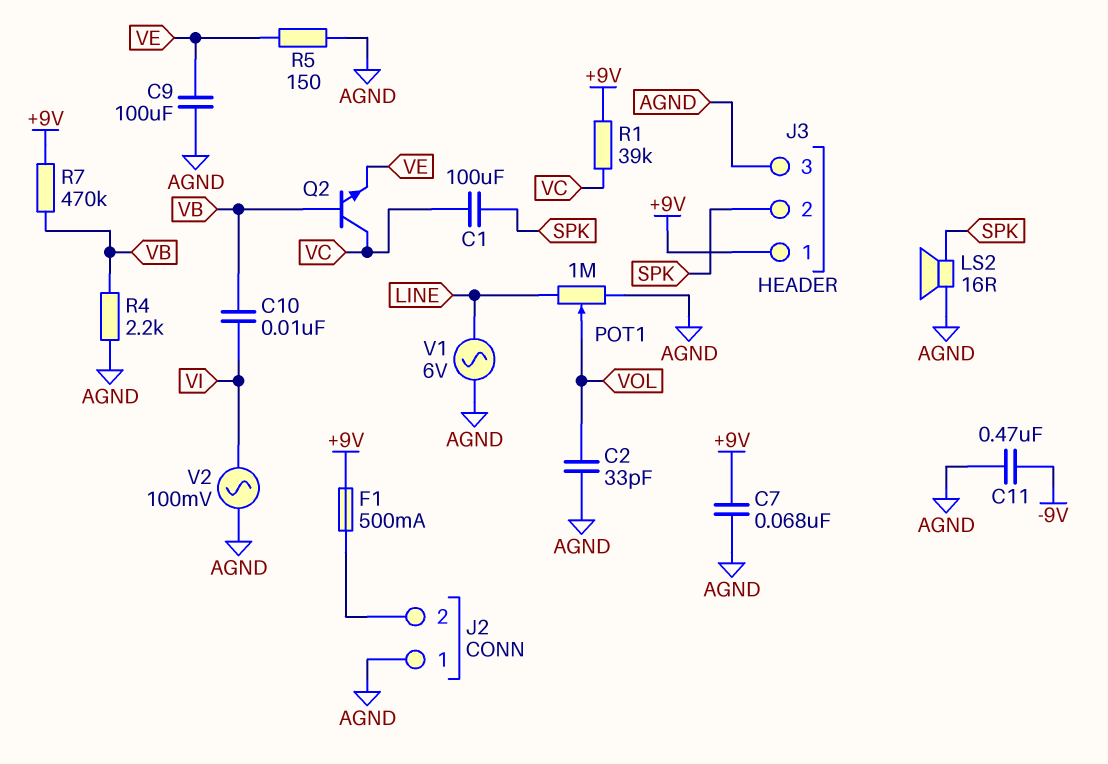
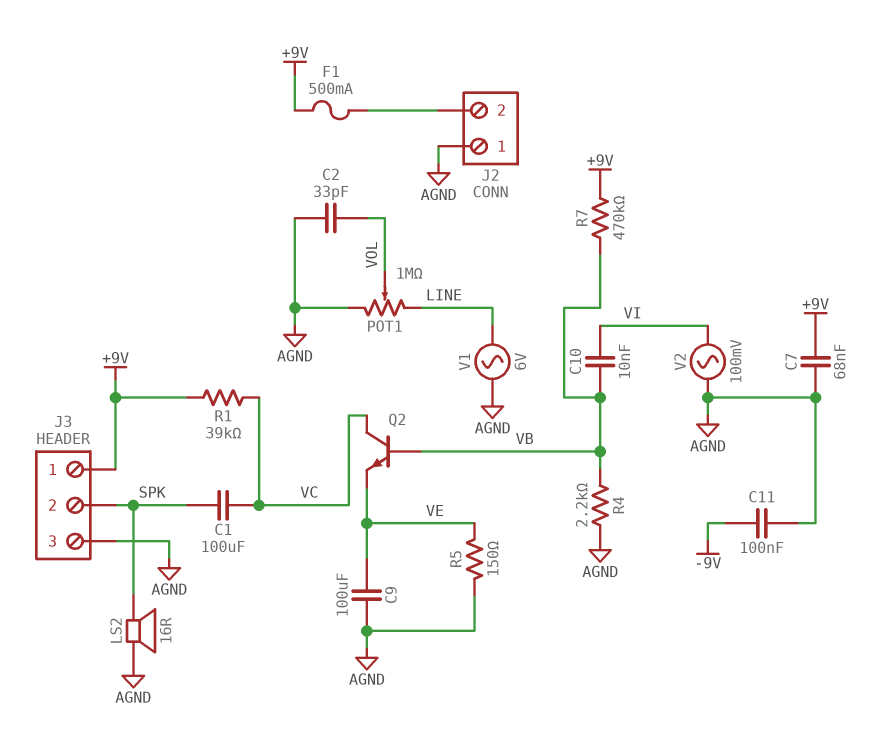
C11: 470nF (-9V, AGND) -> 100nF (-9V, AGND)

